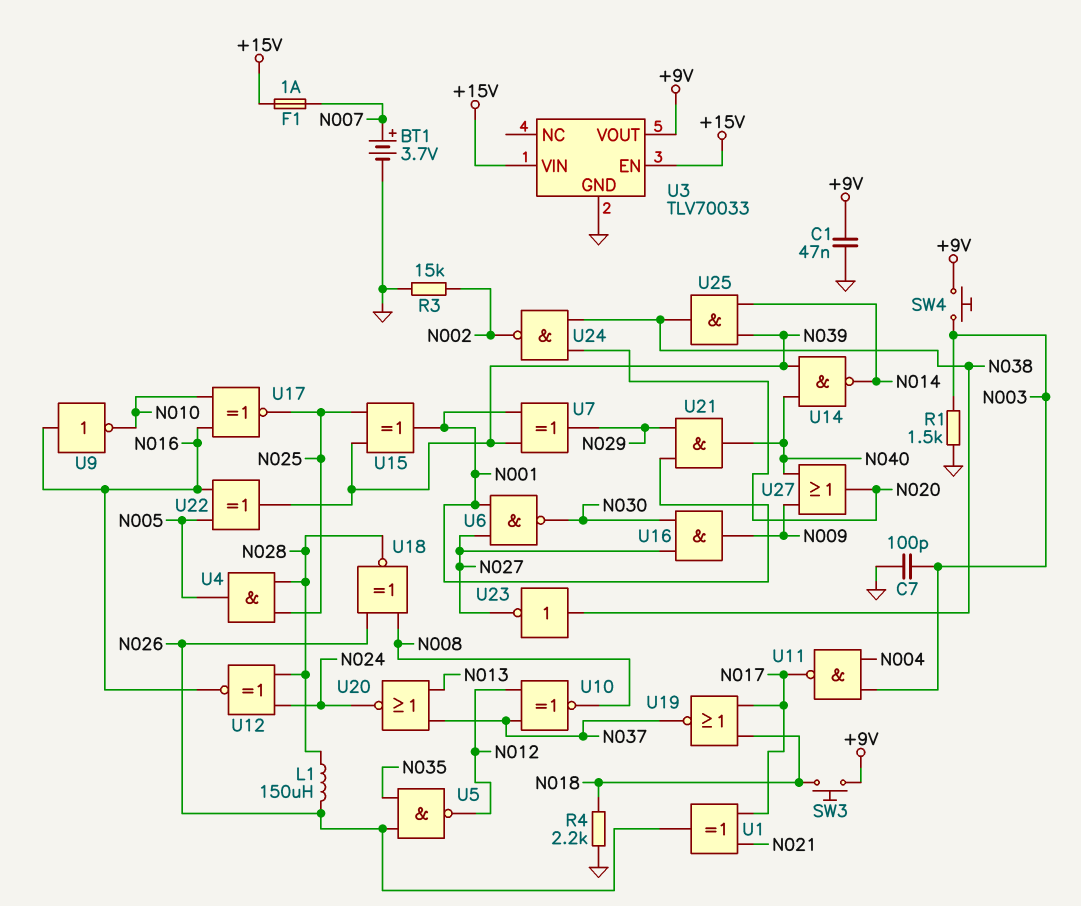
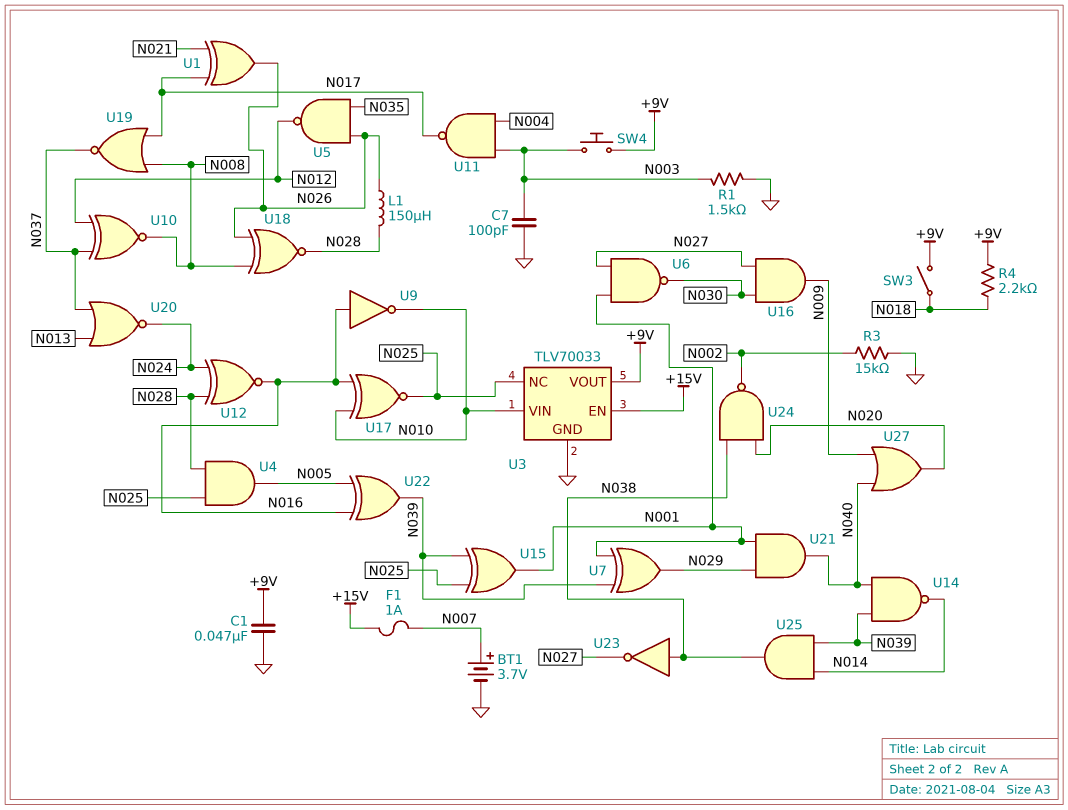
R4: 2.2k (GND, N018) -> 2.2k (+9V, N018)
SW3: button (+9V, N018) -> switch (+9V, N018)
U3 pin NC: none -> N025
U3 pin VIN: +15V -> N010
U19: NOR (in N017, in N018, out N037) -> NOR (in N008, in N017, out N037)

